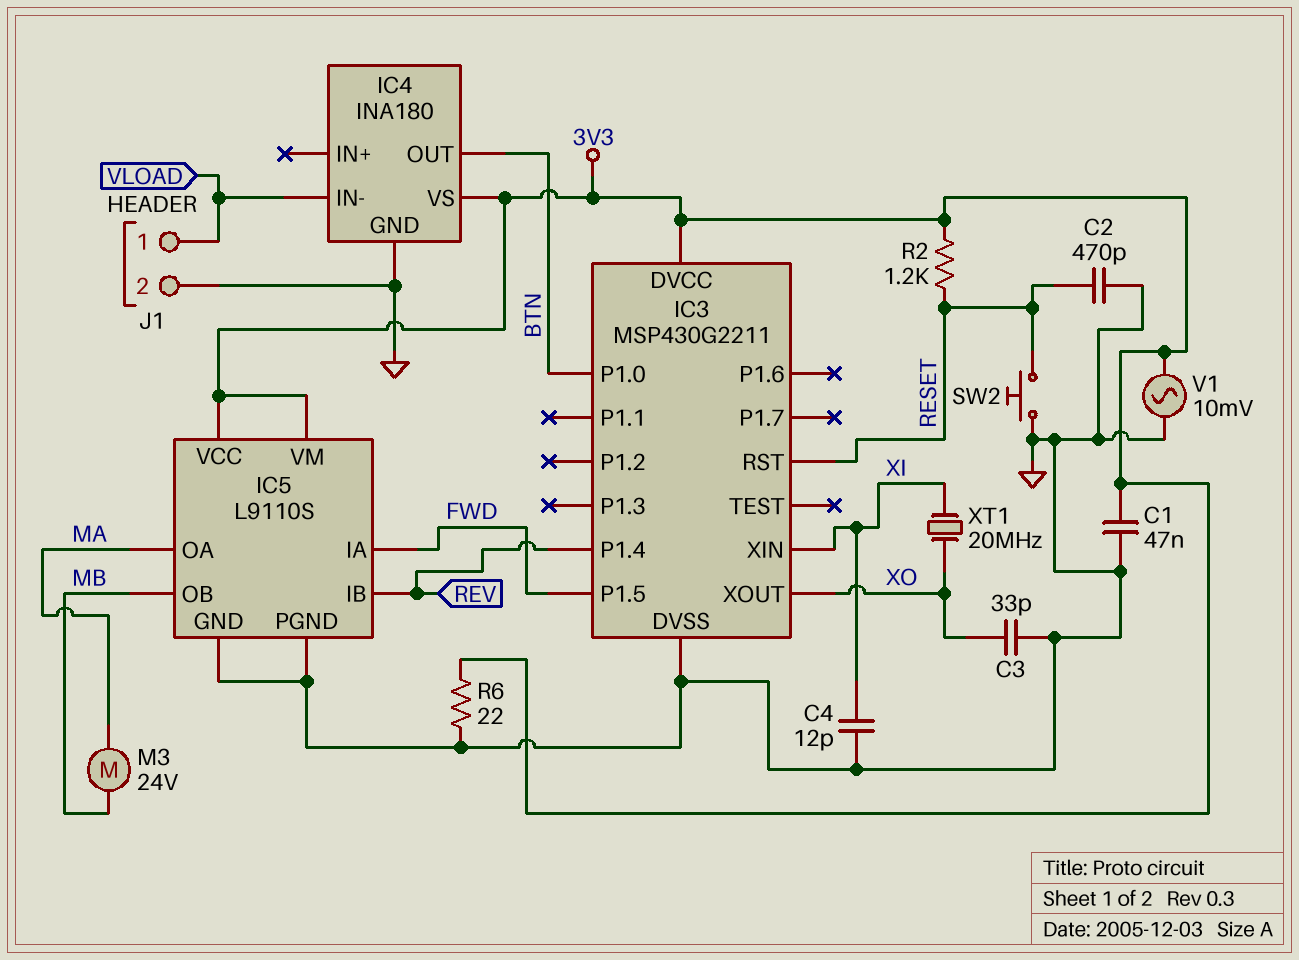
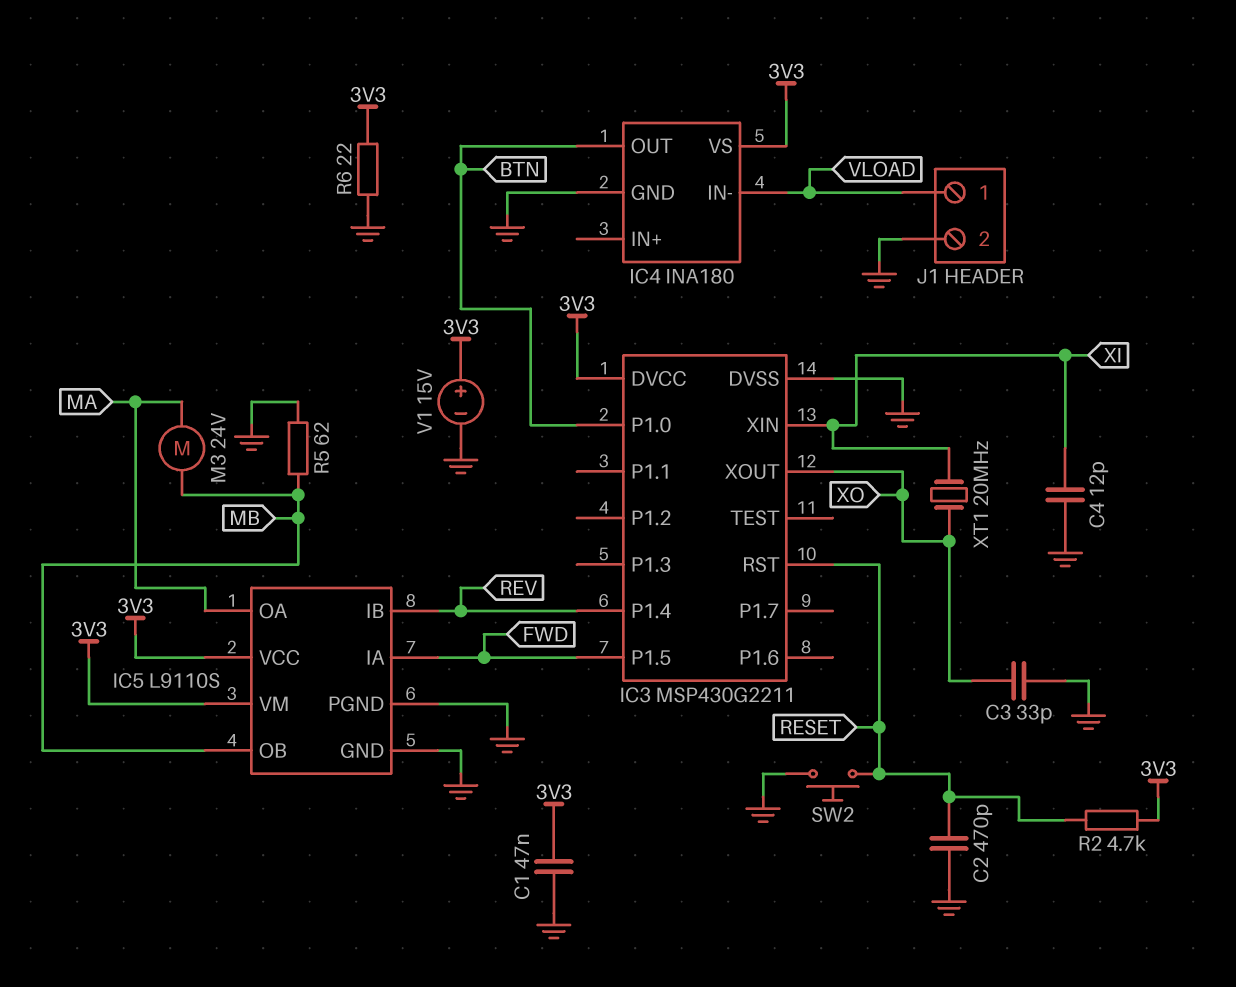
R2: 1.2k (3V3, RESET) -> 4.7k (3V3, RESET)
R5: none -> 62 (GND, MB)
V1: AC 10mV (3V3, GND) -> 15V (plus 3V3, minus GND)

